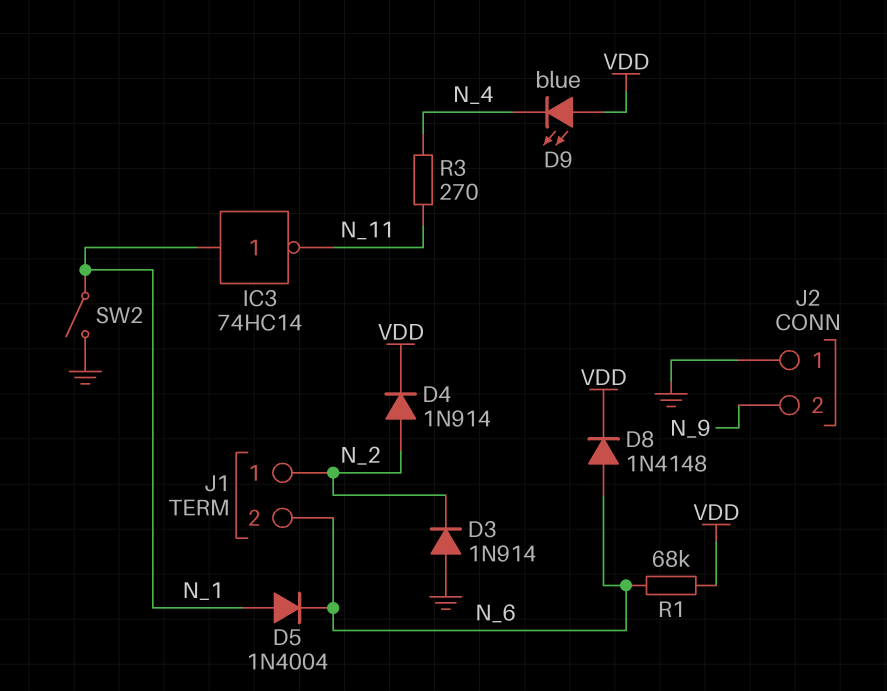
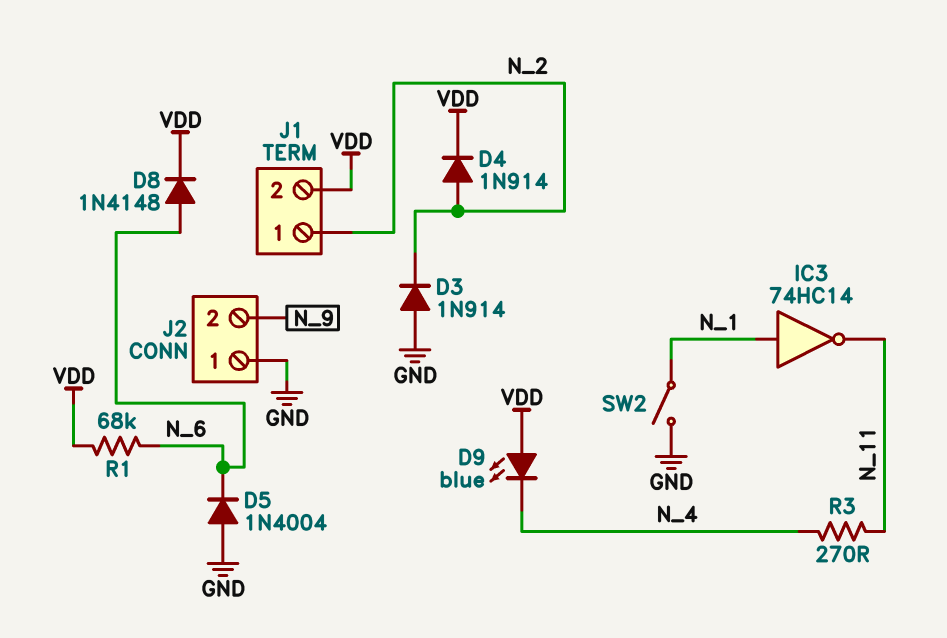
D5: diode 1N4004 (A N_1, K N_6) -> diode 1N4004 (A GND, K N_6)
J1 pin 2: N_6 -> VDD

